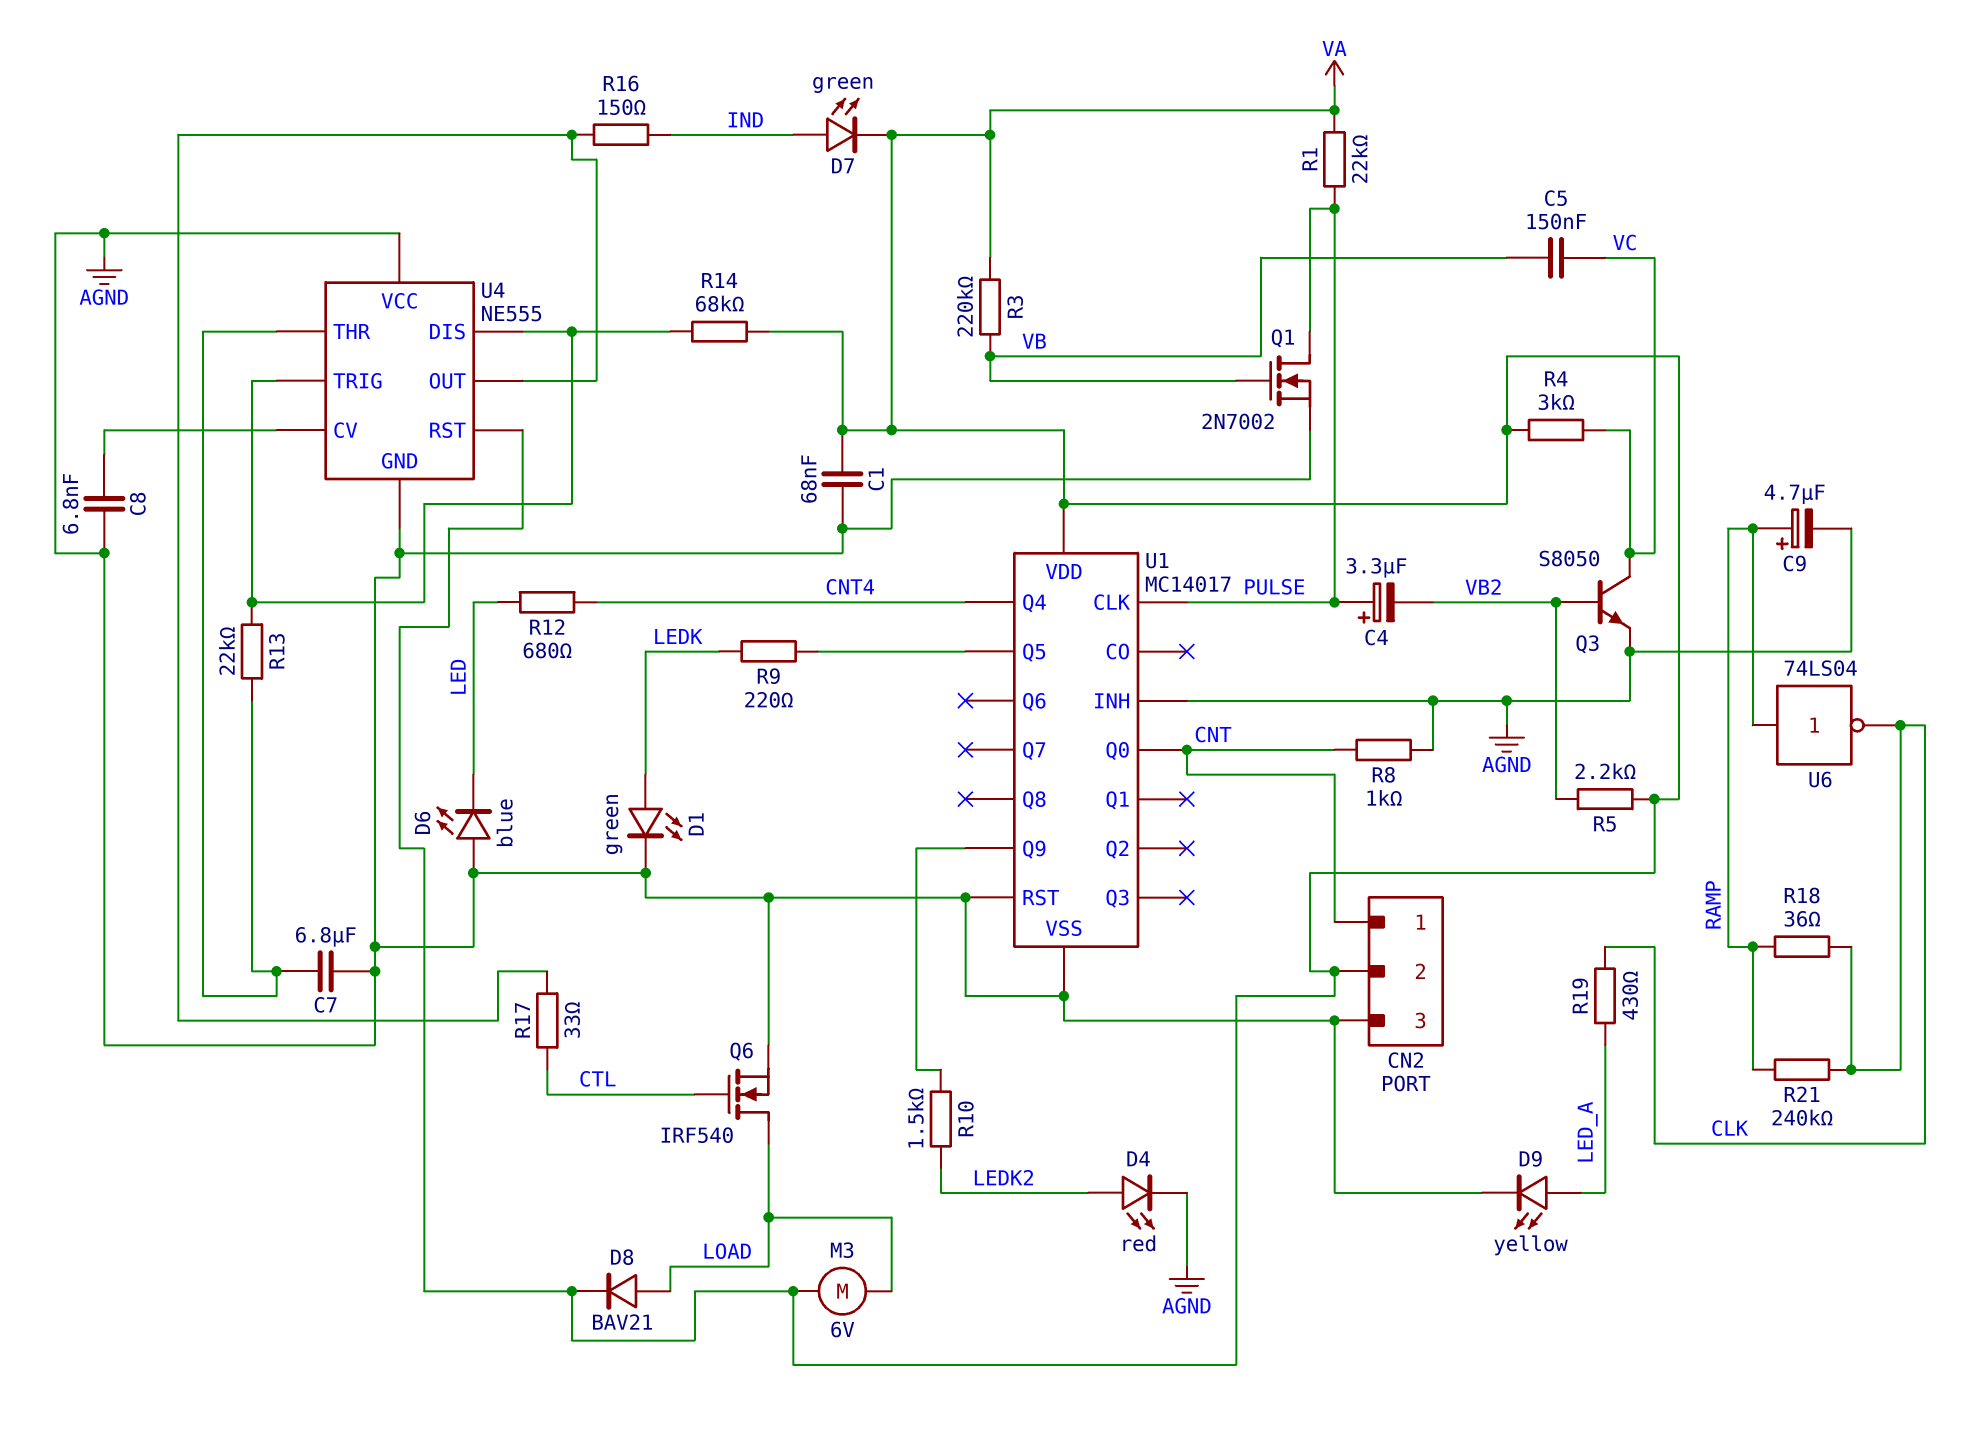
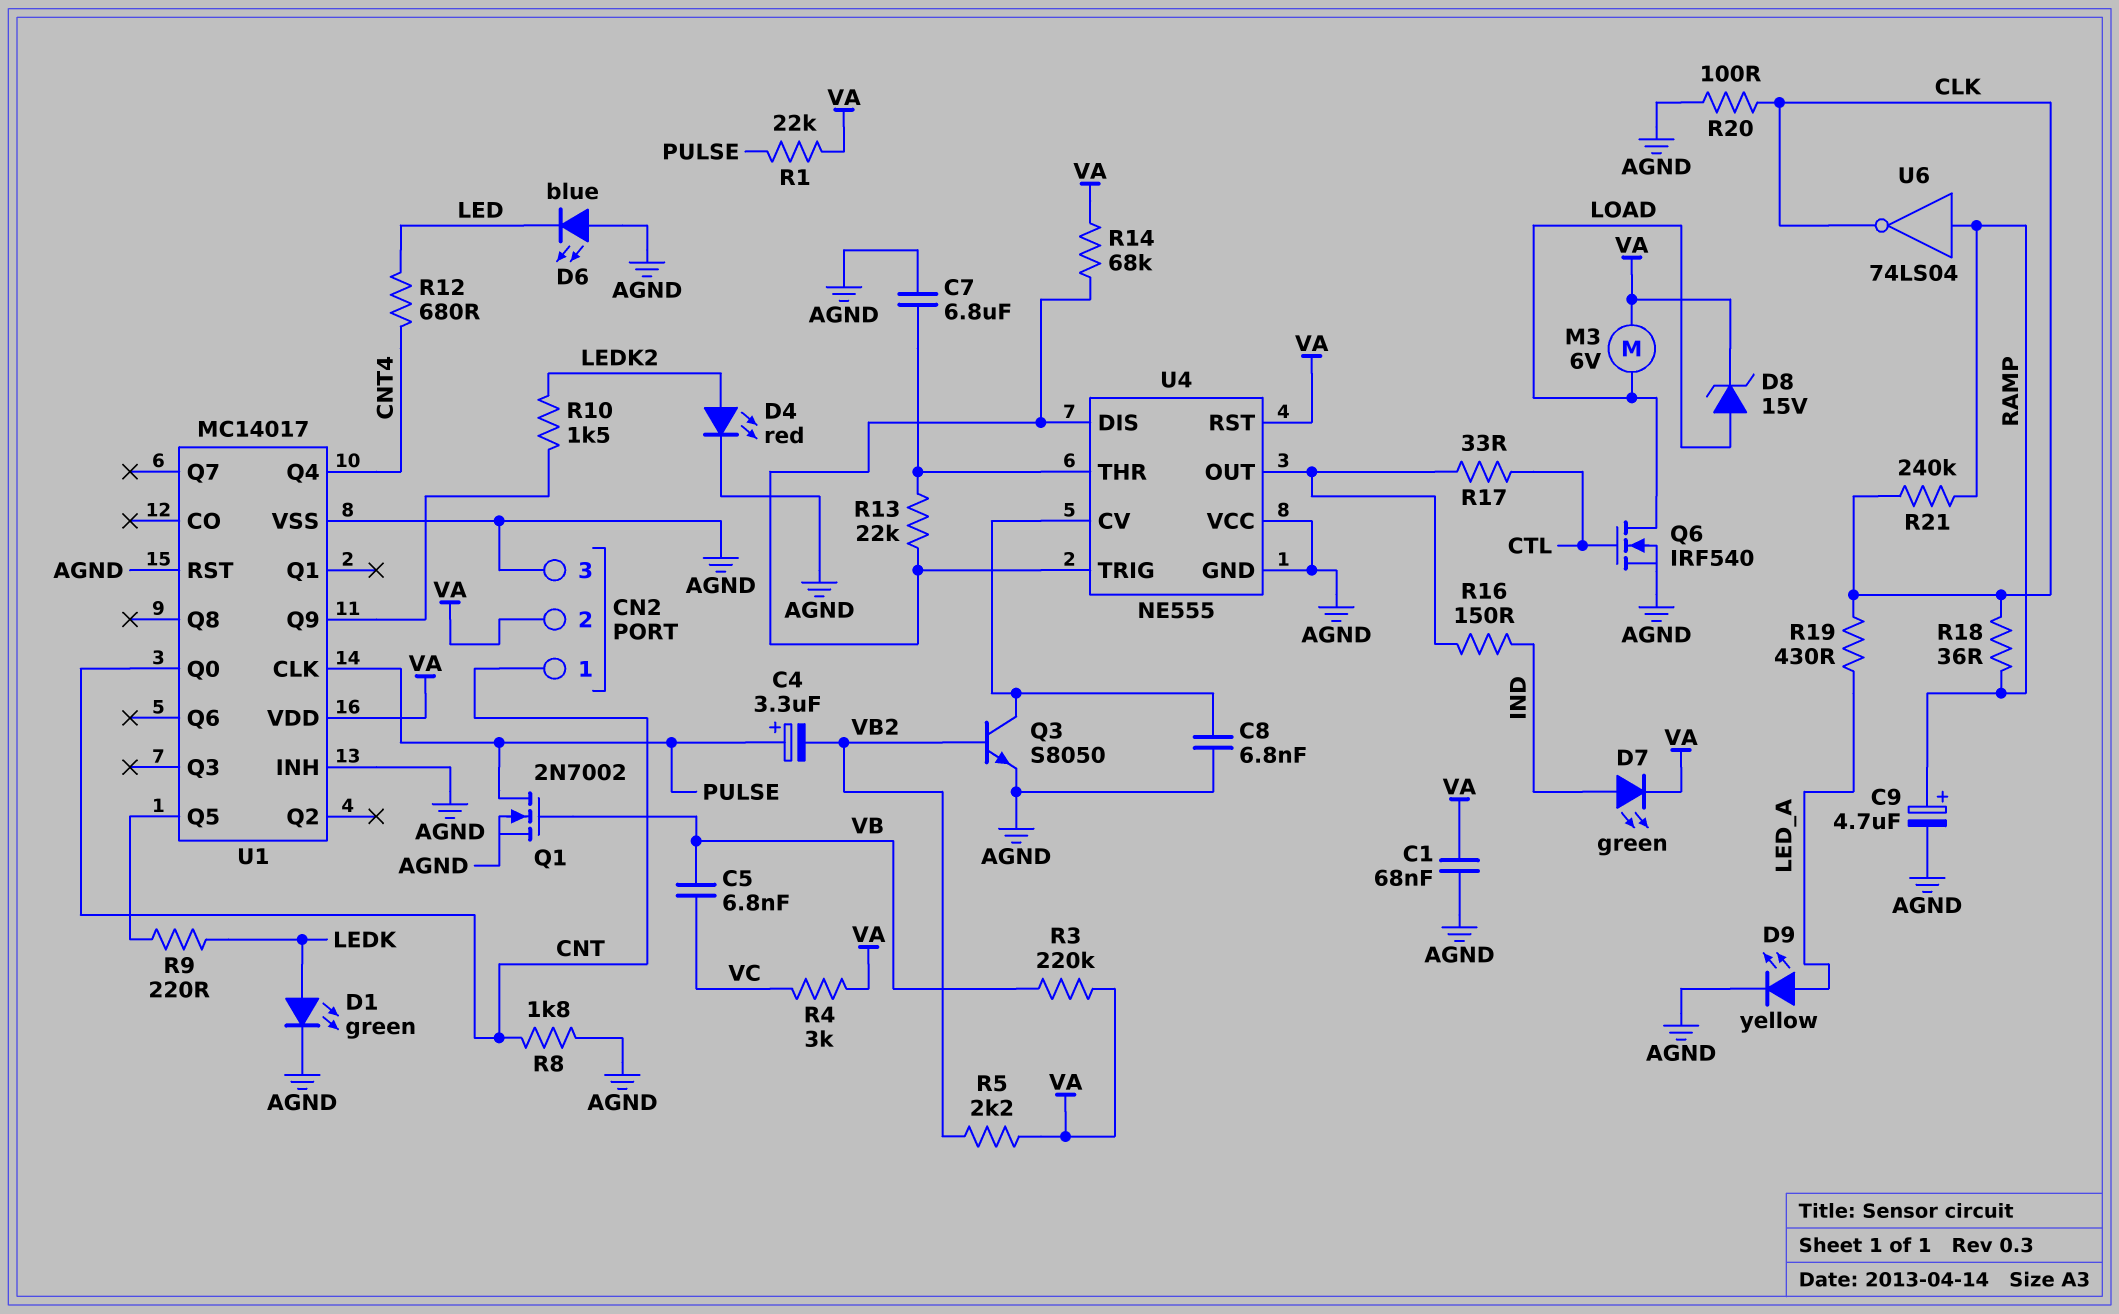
C5: 150nF (VB, VC) -> 6.8nF (VB, VC)
D8: diode BAV21 (A LOAD, K VA) -> zener 15V (A LOAD, K VA)
Q3: NPN S8050 (B VB2, C VC, E AGND) -> NPN S8050 (B VB2, C U4/CV, E AGND)
R8: 1k (AGND, CNT) -> 1.8k (AGND, CNT)
R20: none -> 100 (AGND, CLK)

